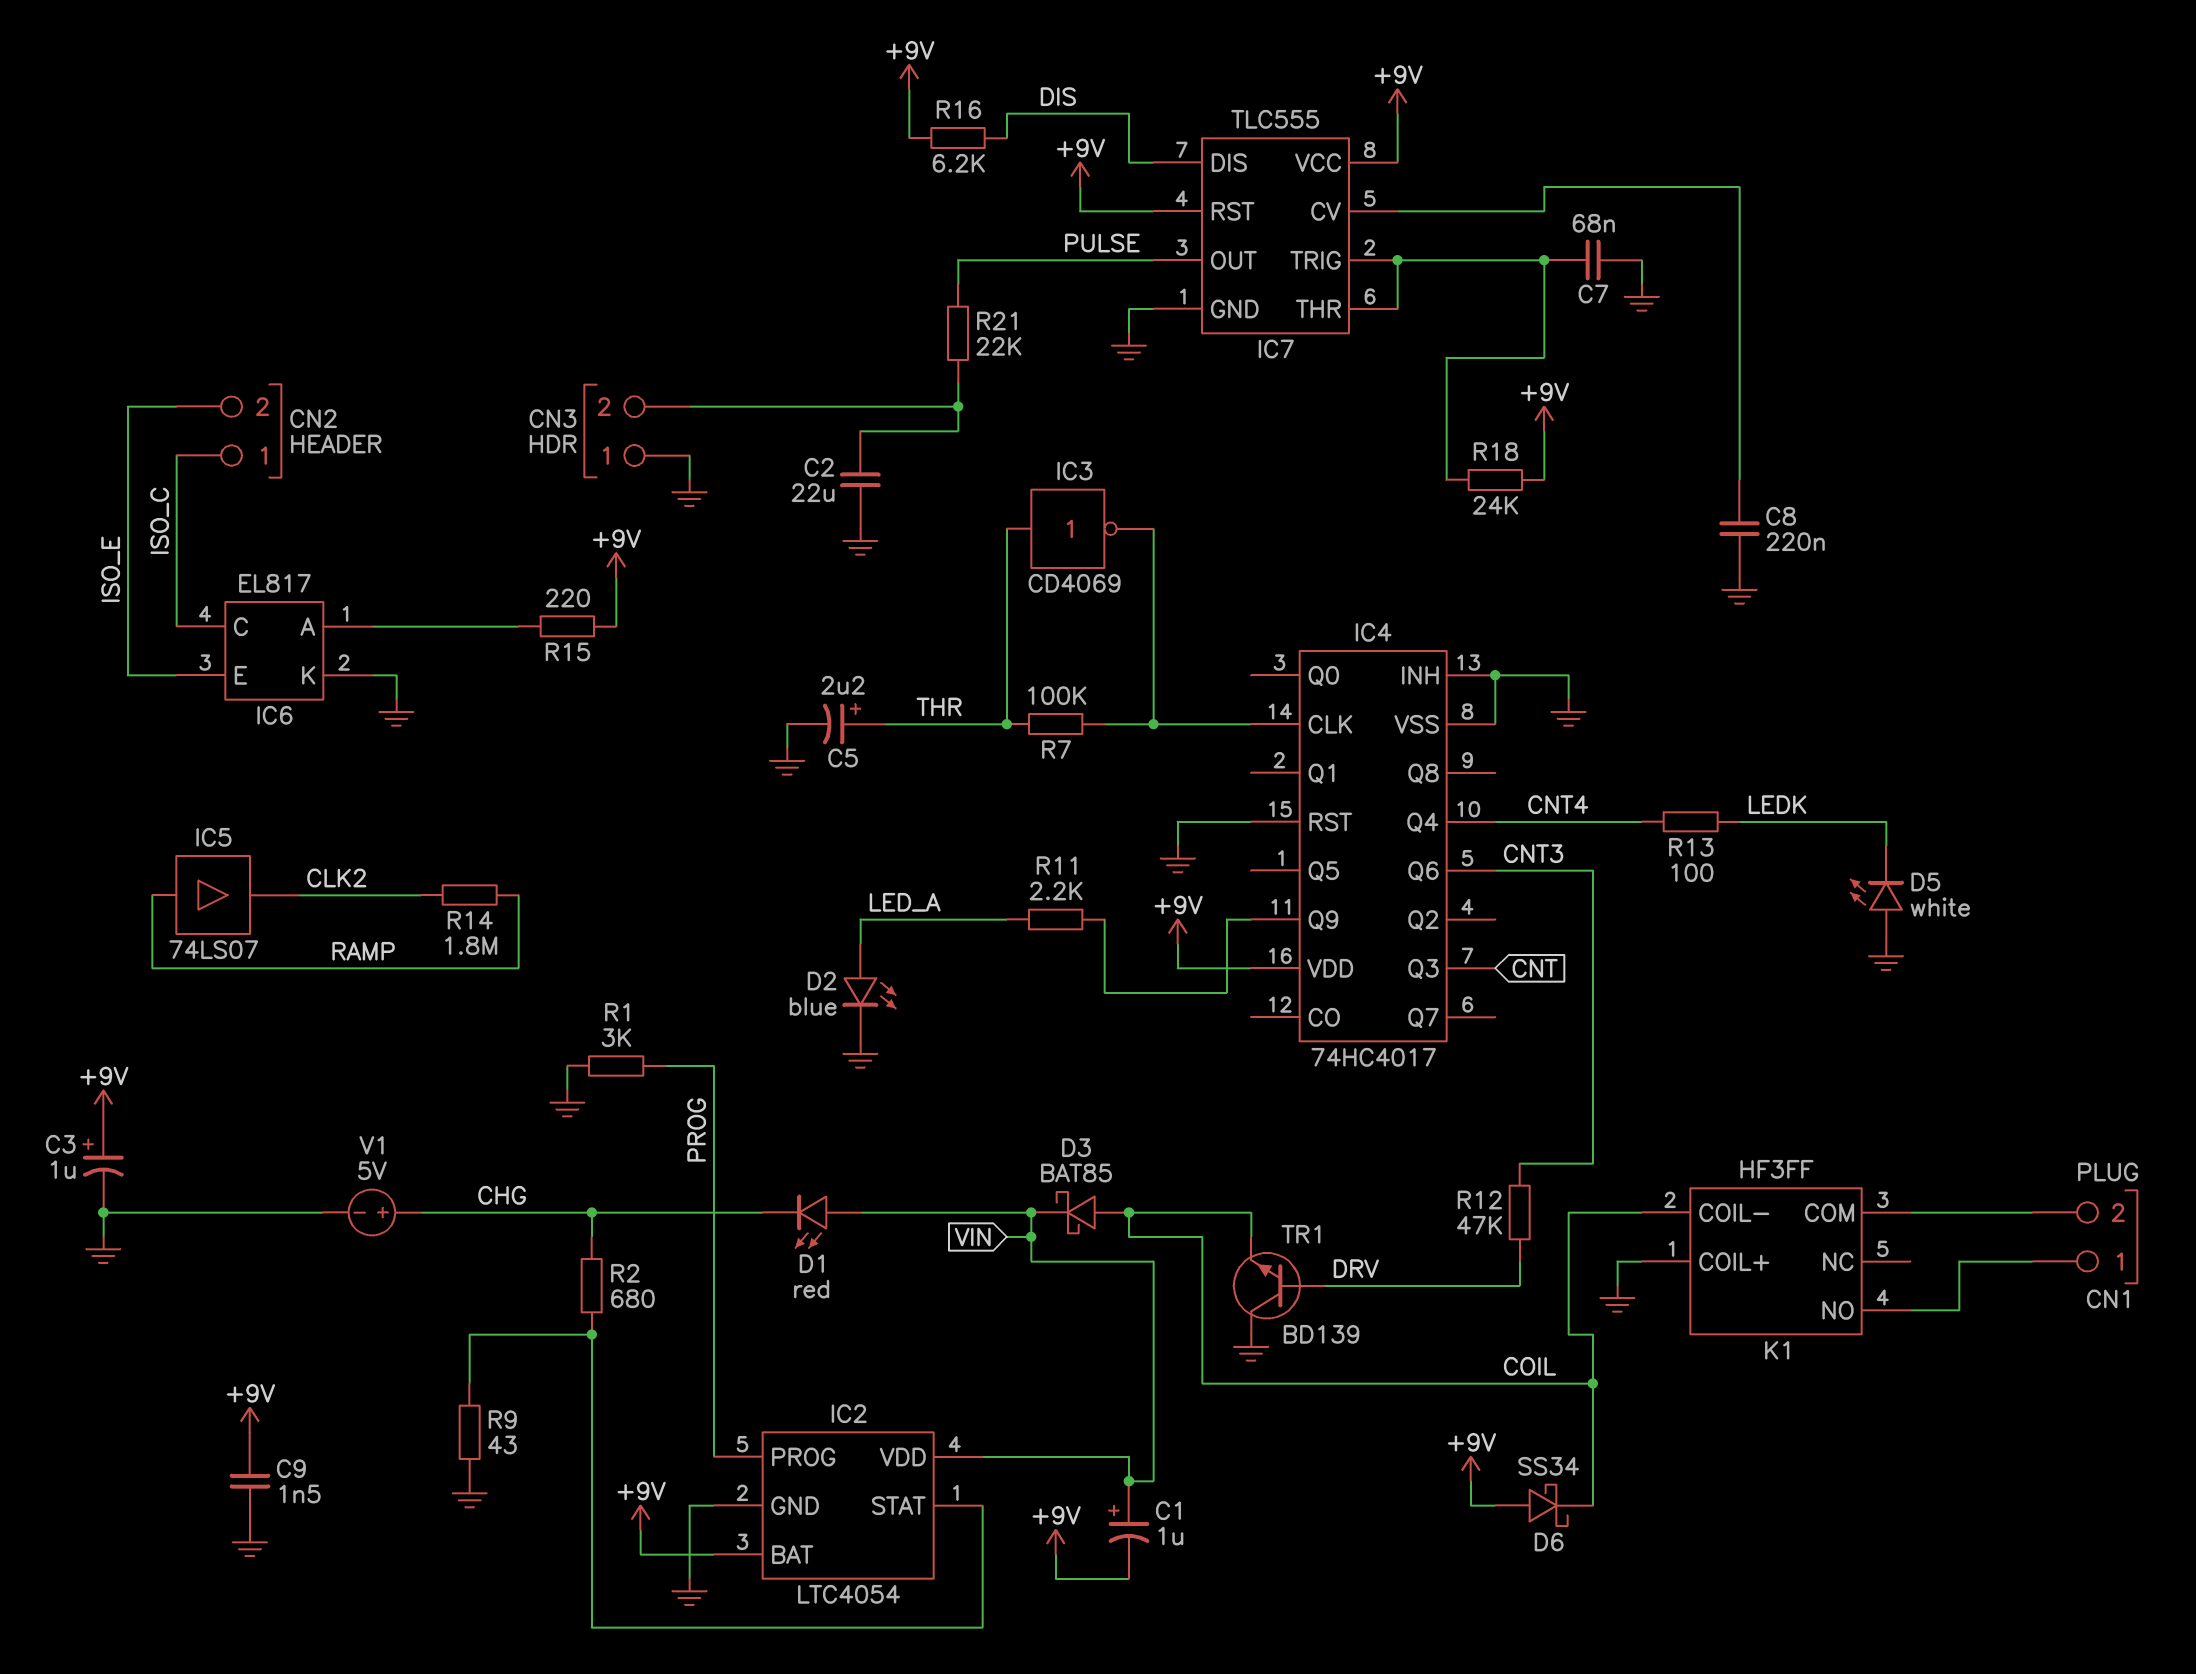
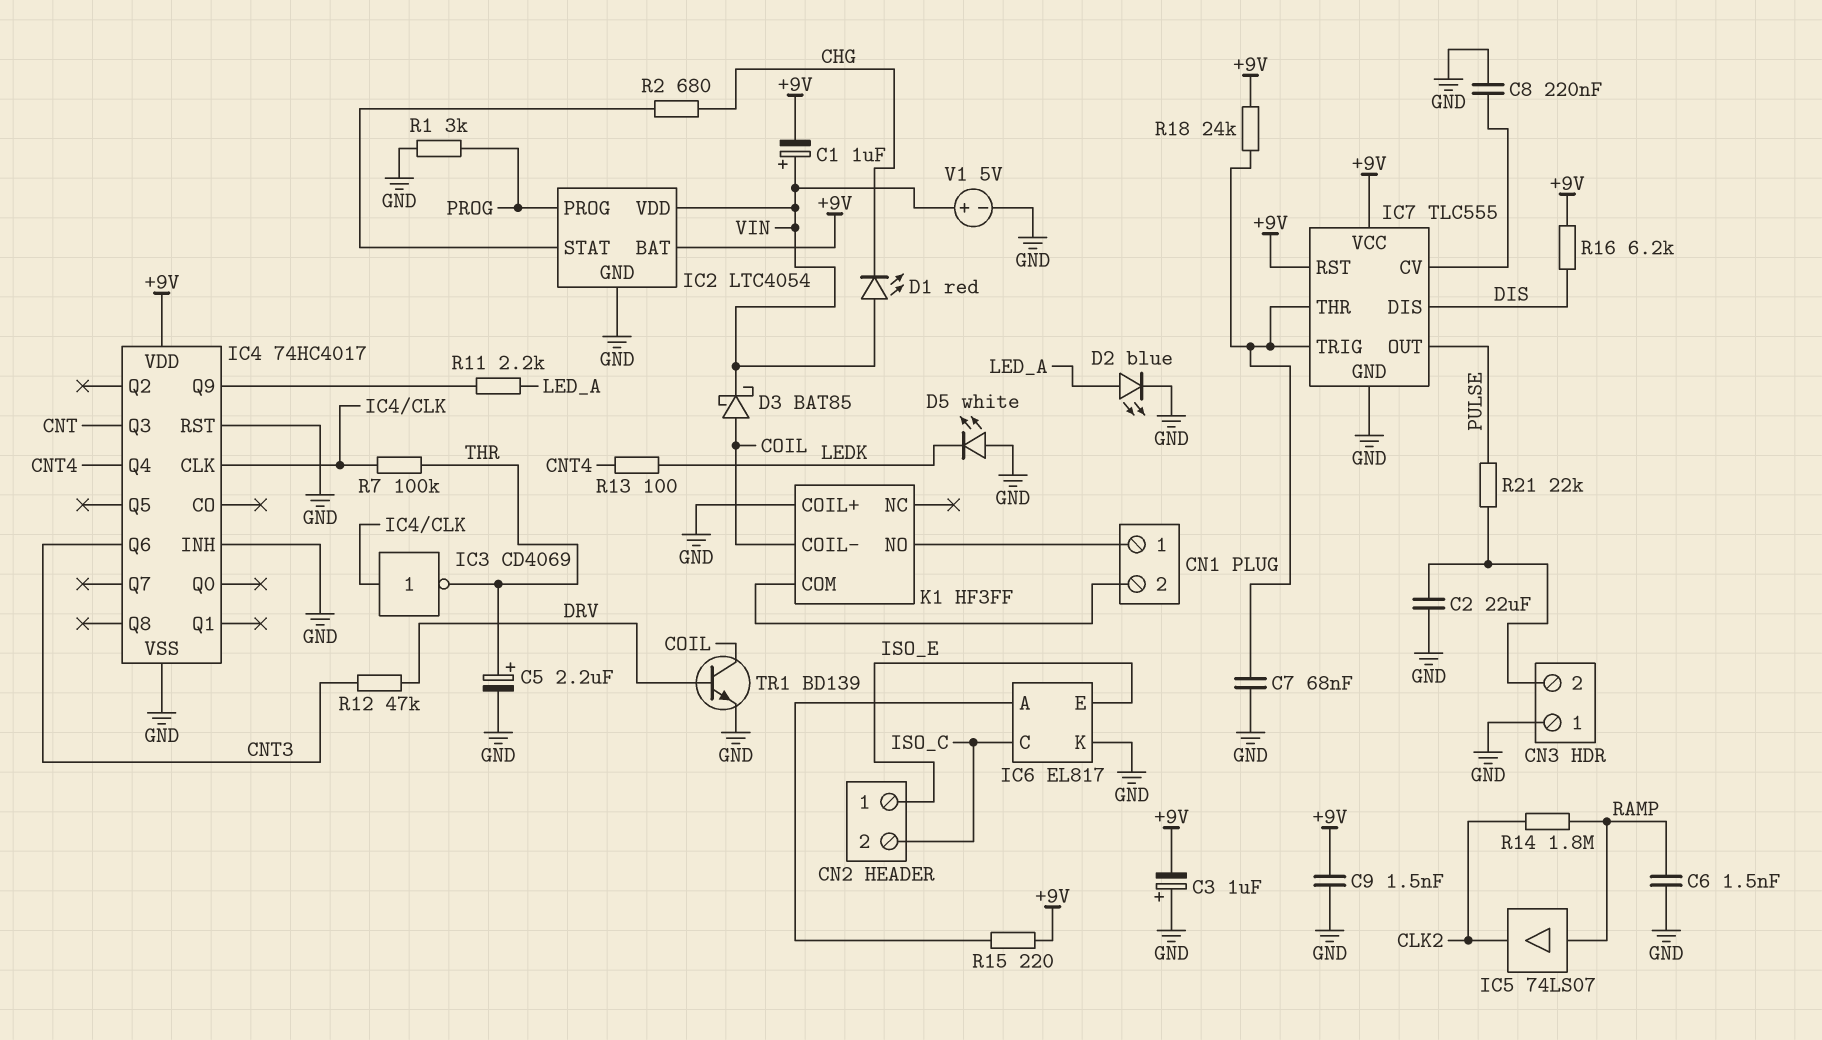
C3: 1uF (plus +9V, minus GND) -> 1uF (plus GND, minus +9V)
C6: none -> 1.5nF (GND, RAMP)
CN2 pin 1: ISO_C -> ISO_E
CN2 pin 2: ISO_E -> ISO_C
D6: schottky SS34 (A +9V, K COIL) -> none
IC3: NOT CD4069 (in THR, out IC4/CLK) -> NOT CD4069 (in IC4/CLK, out THR)
R9: 43 (GND, IC2/STAT) -> none
TR1: NPN BD139 (B DRV, C GND, E COIL) -> NPN BD139 (B DRV, C COIL, E GND)
V1: 5V (plus CHG, minus GND) -> 5V (plus VIN, minus GND)

